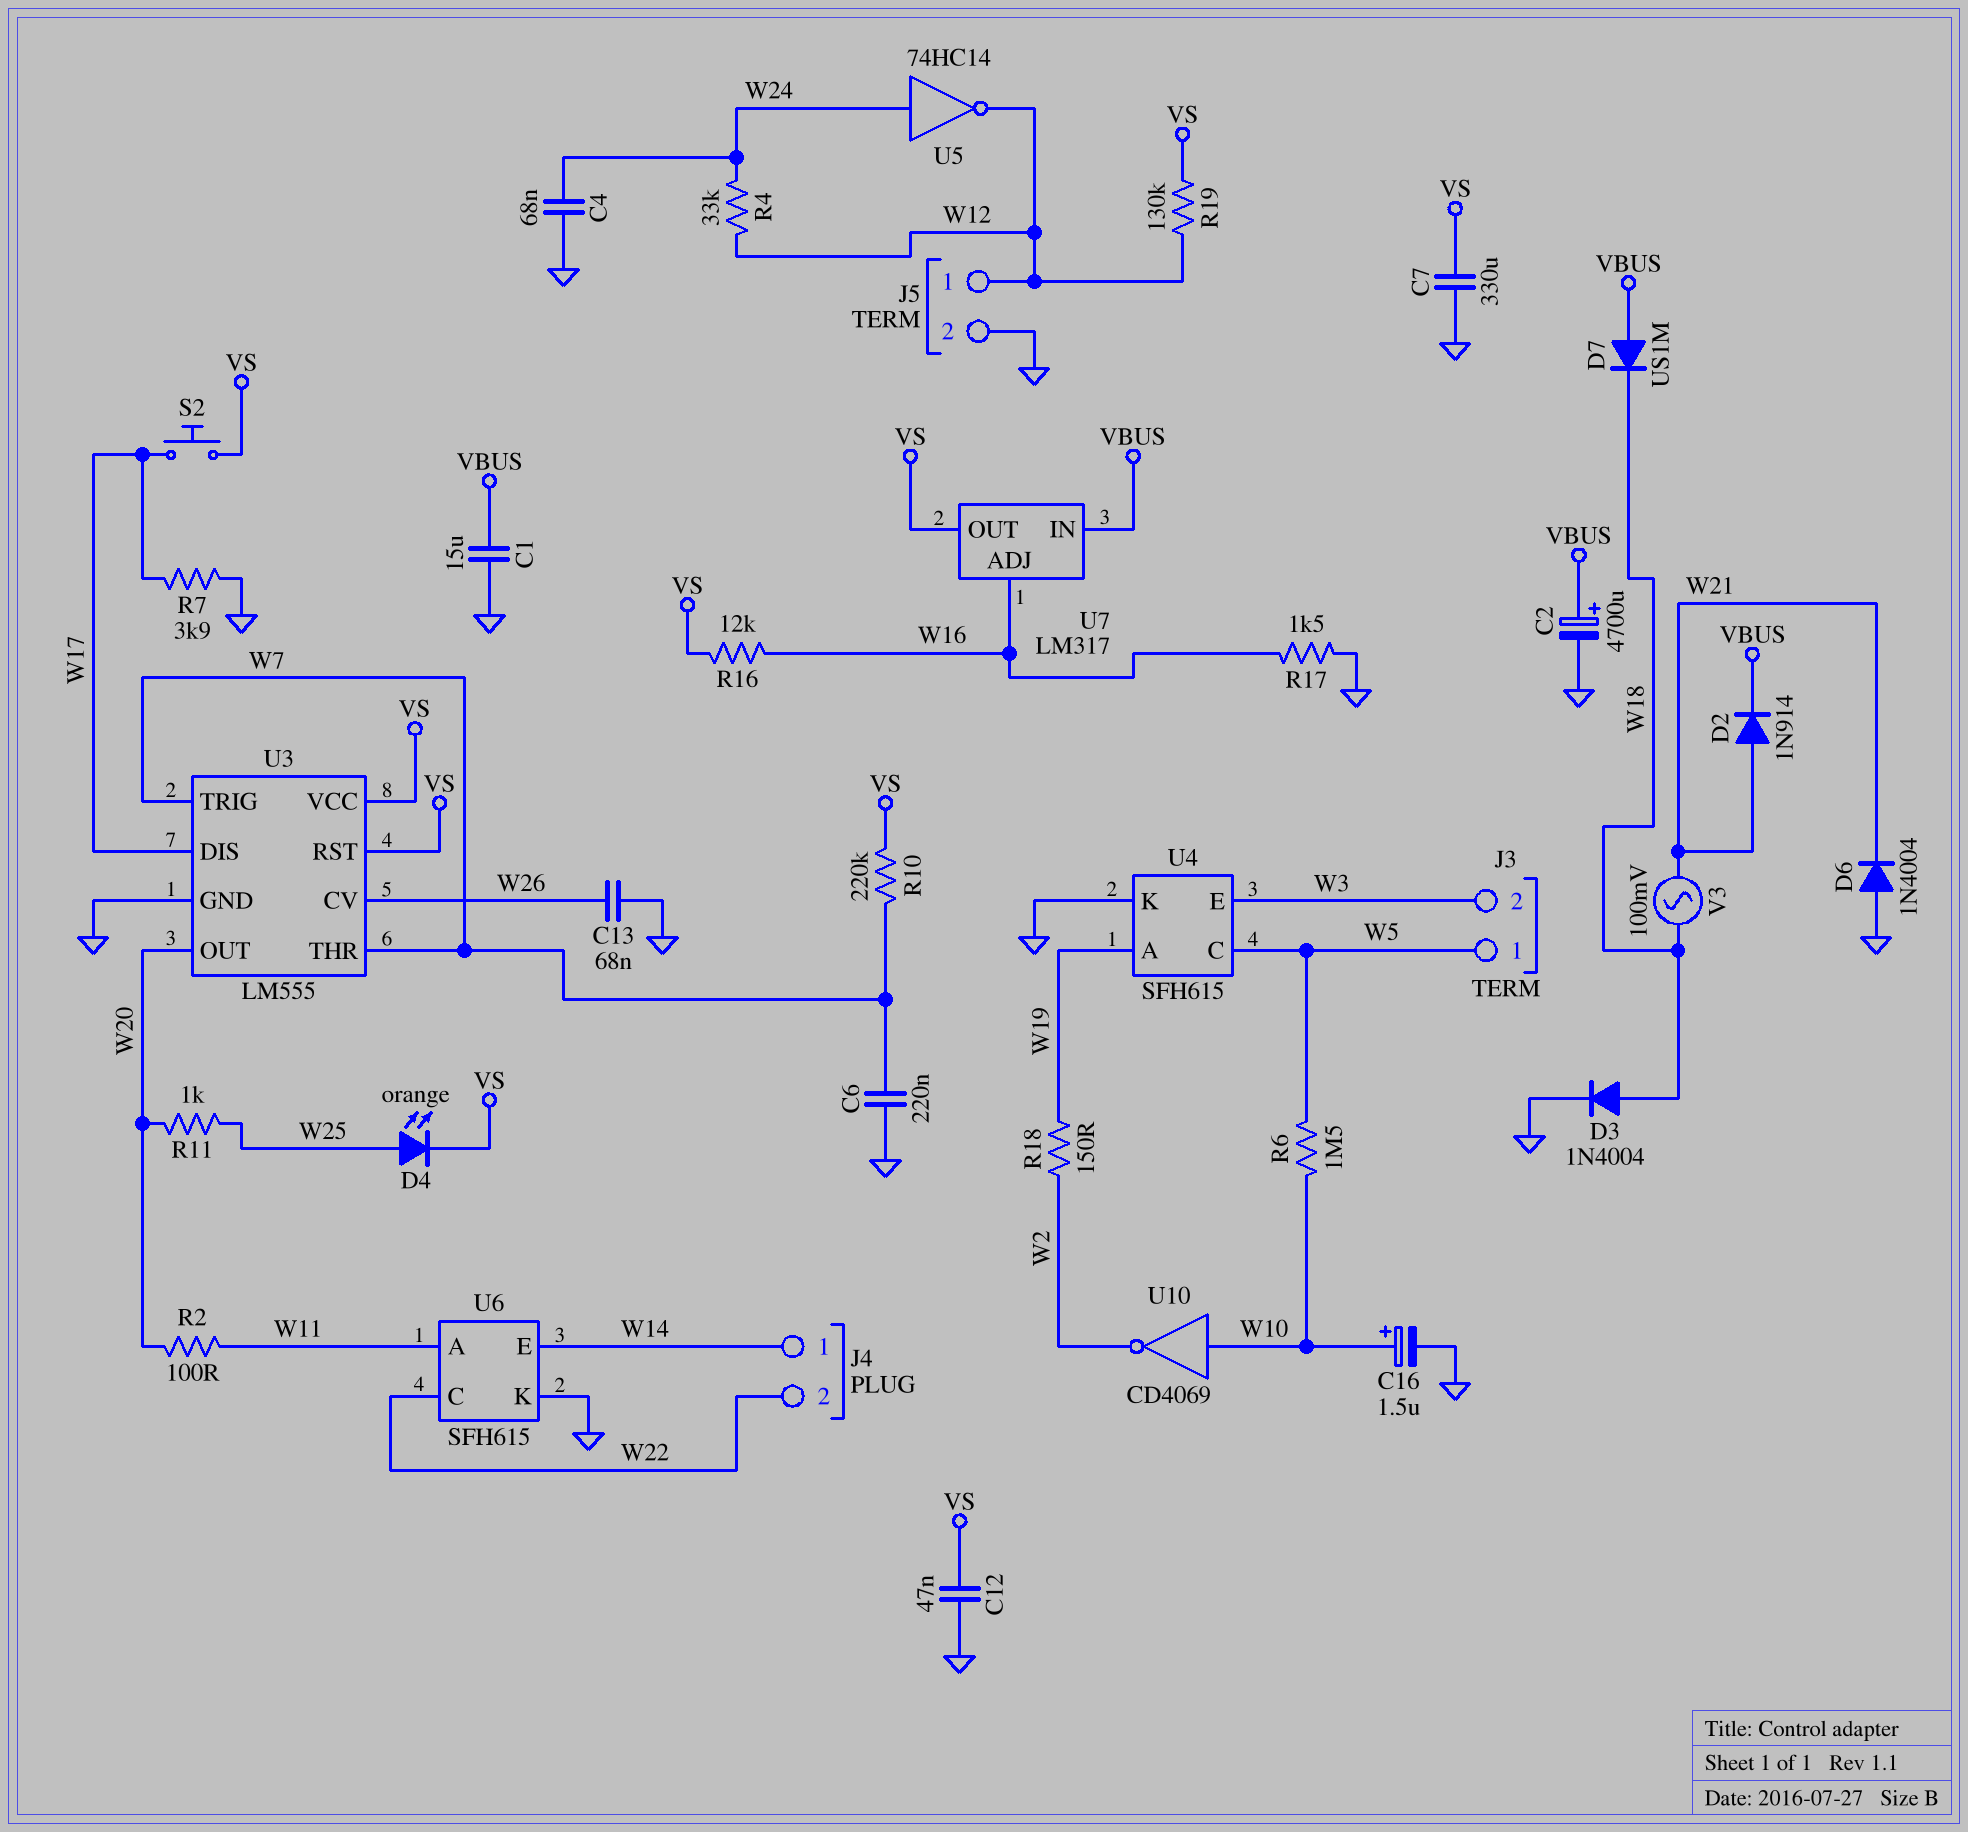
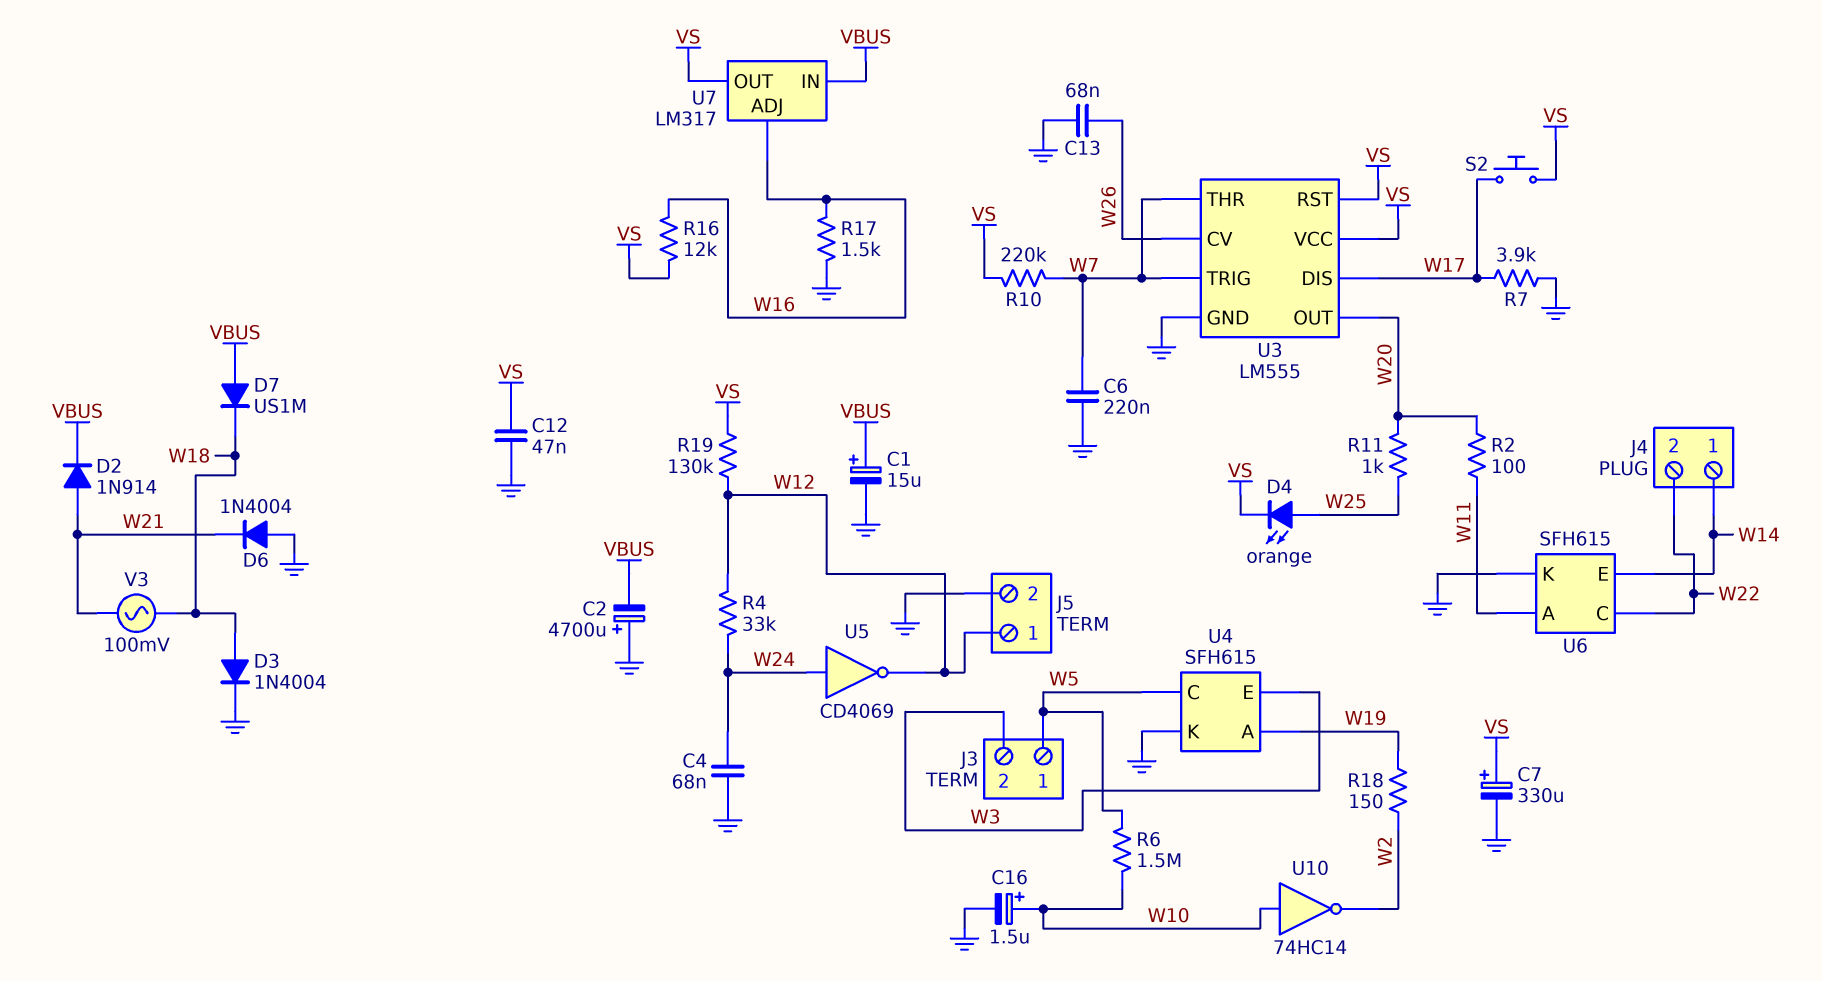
C1: 15uF (GND, VBUS) -> 15uF (plus VBUS, minus GND)
C2: 4700uF (plus VBUS, minus GND) -> 4700uF (plus GND, minus VBUS)
C7: 330uF (GND, VS) -> 330uF (plus VS, minus GND)
U5: NOT 74HC14 (in W24, out W12) -> NOT CD4069 (in W24, out W12)
U10: NOT CD4069 (in W10, out W2) -> NOT 74HC14 (in W10, out W2)

